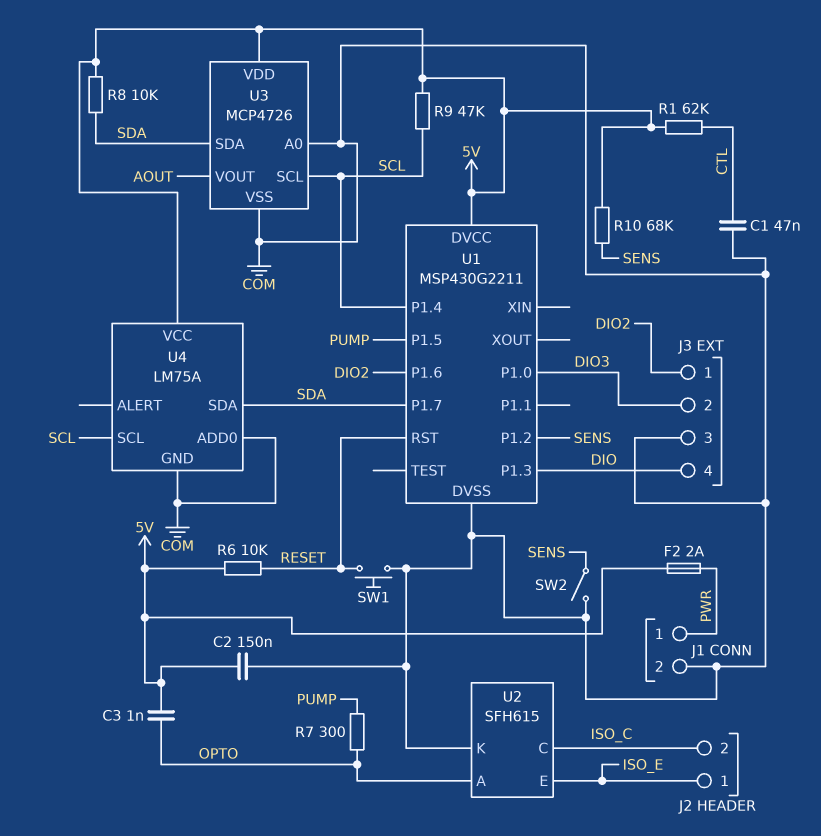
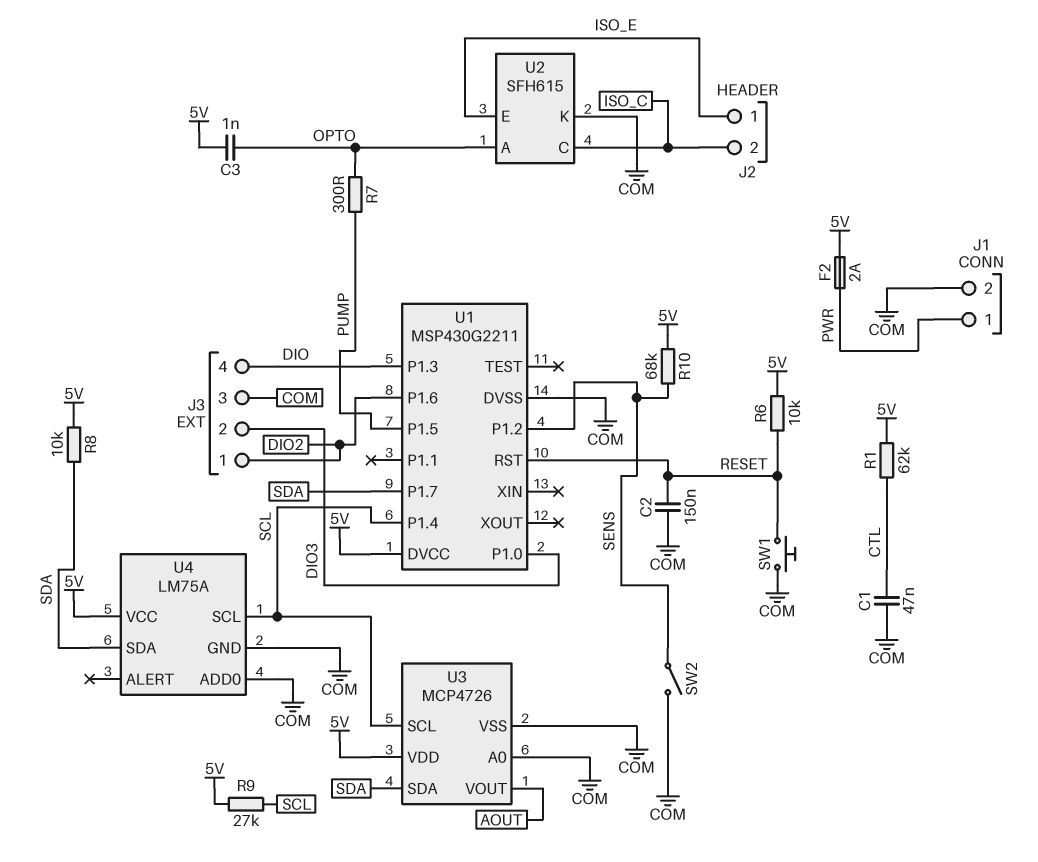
C2: 150nF (5V, COM) -> 150nF (COM, RESET)
R9: 47k (5V, SCL) -> 27k (5V, SCL)

